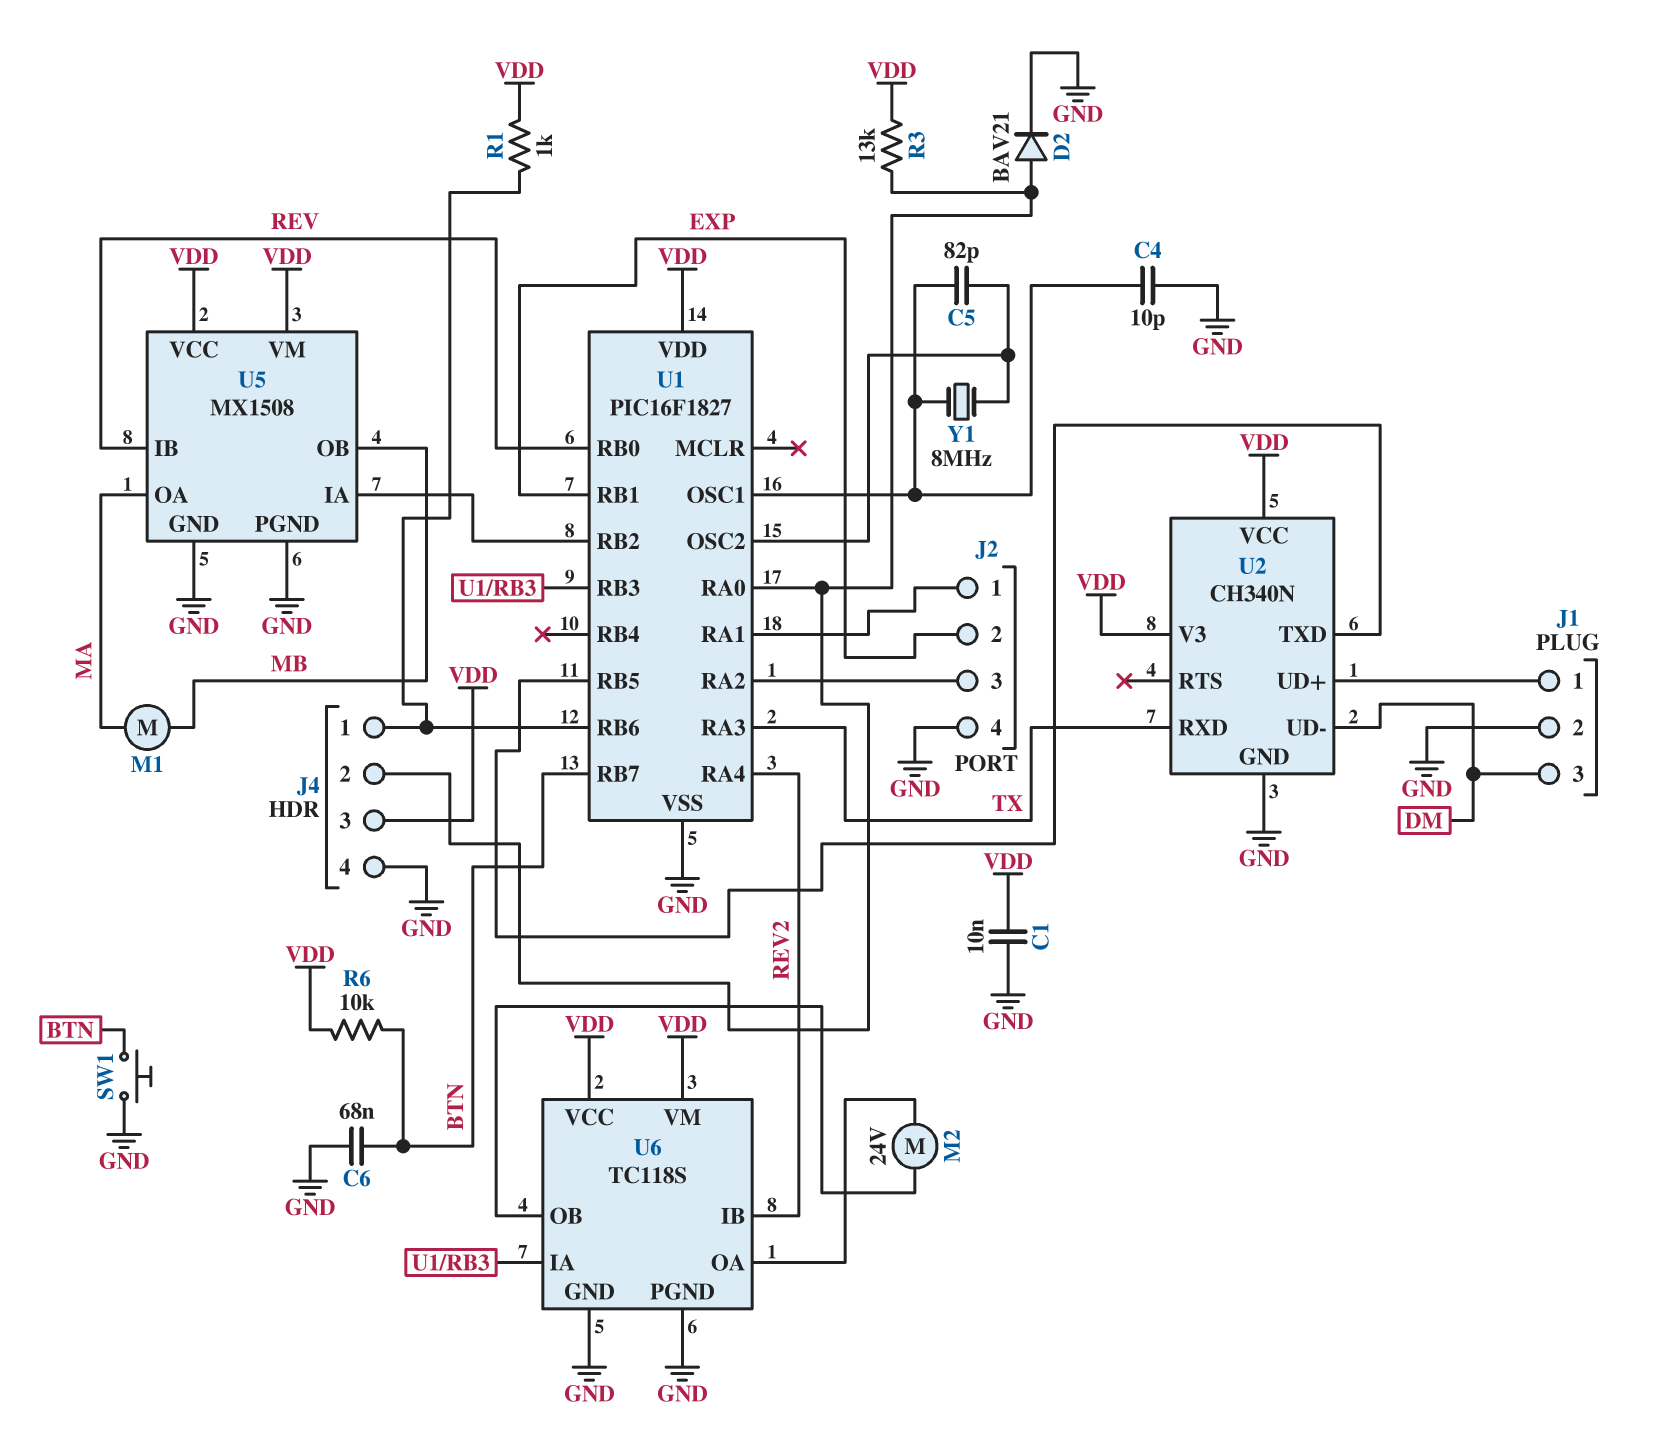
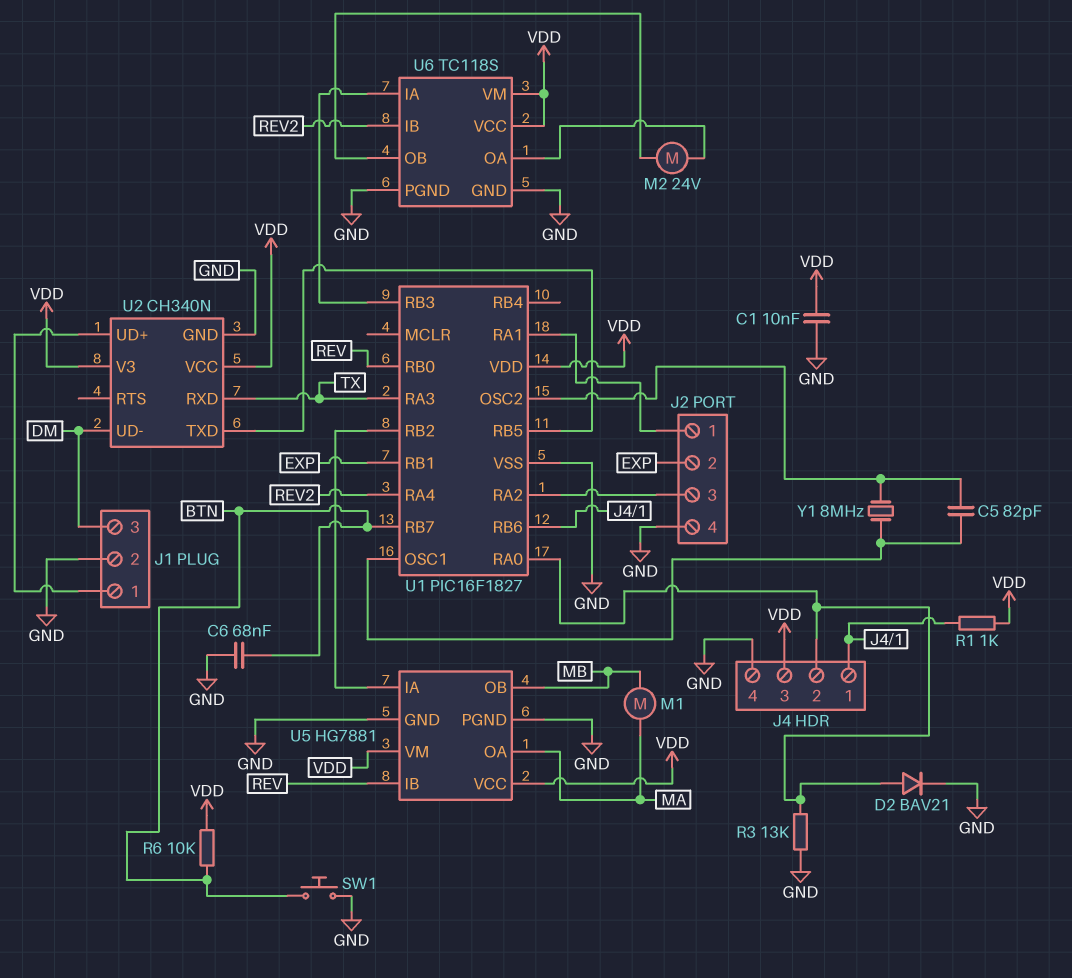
C4: 10pF (GND, U1/OSC1) -> none
R3: 13k (J4/2, VDD) -> 13k (GND, J4/2)
U5: MX1508 -> HG7881

